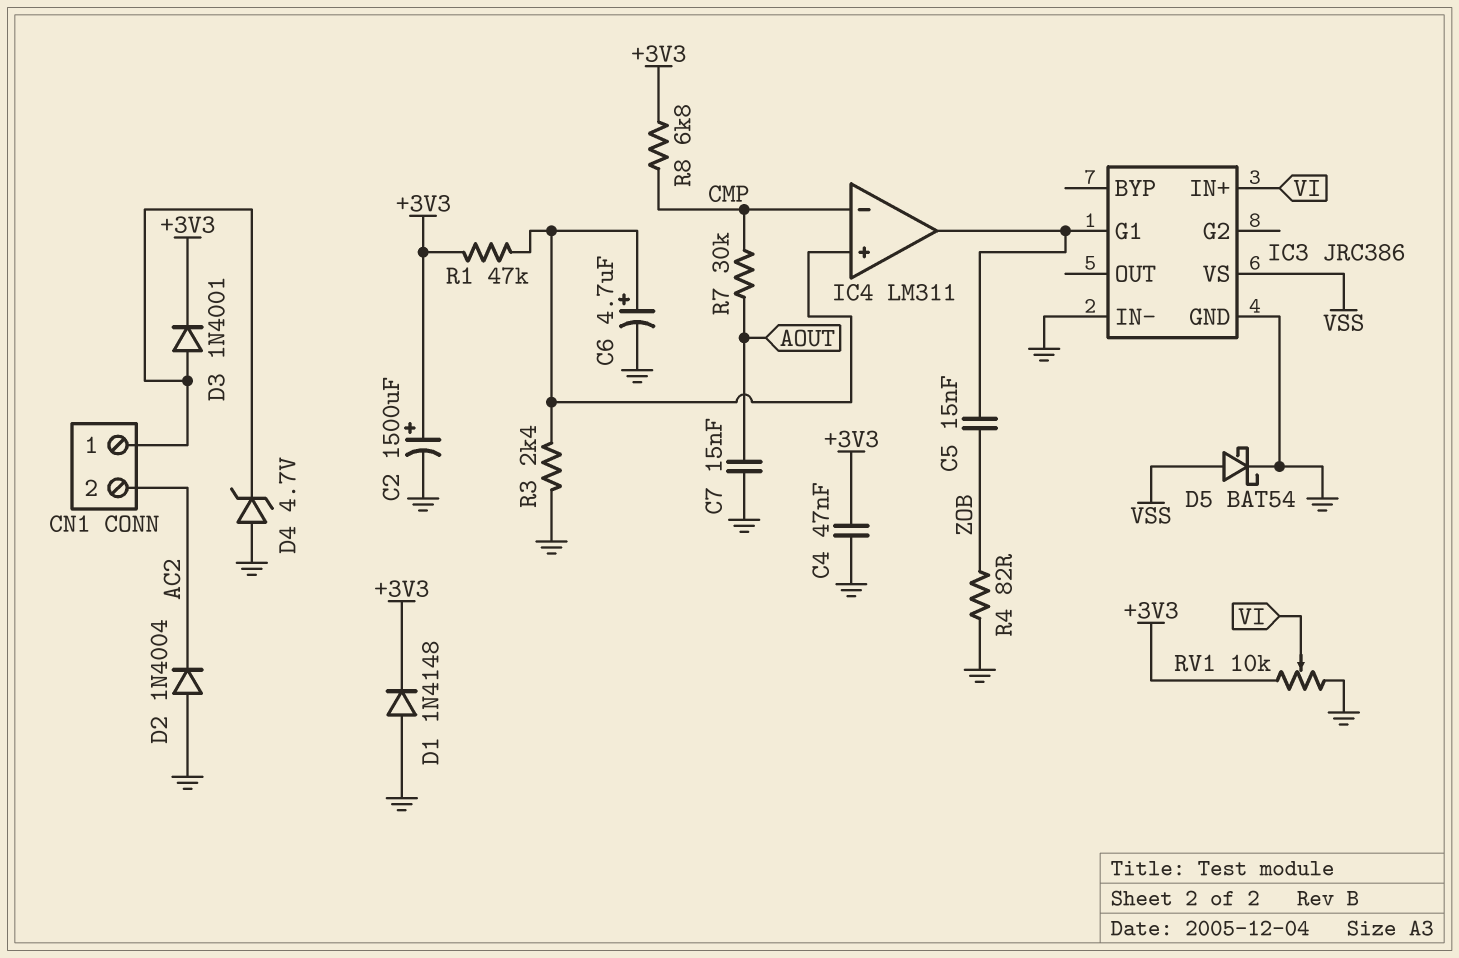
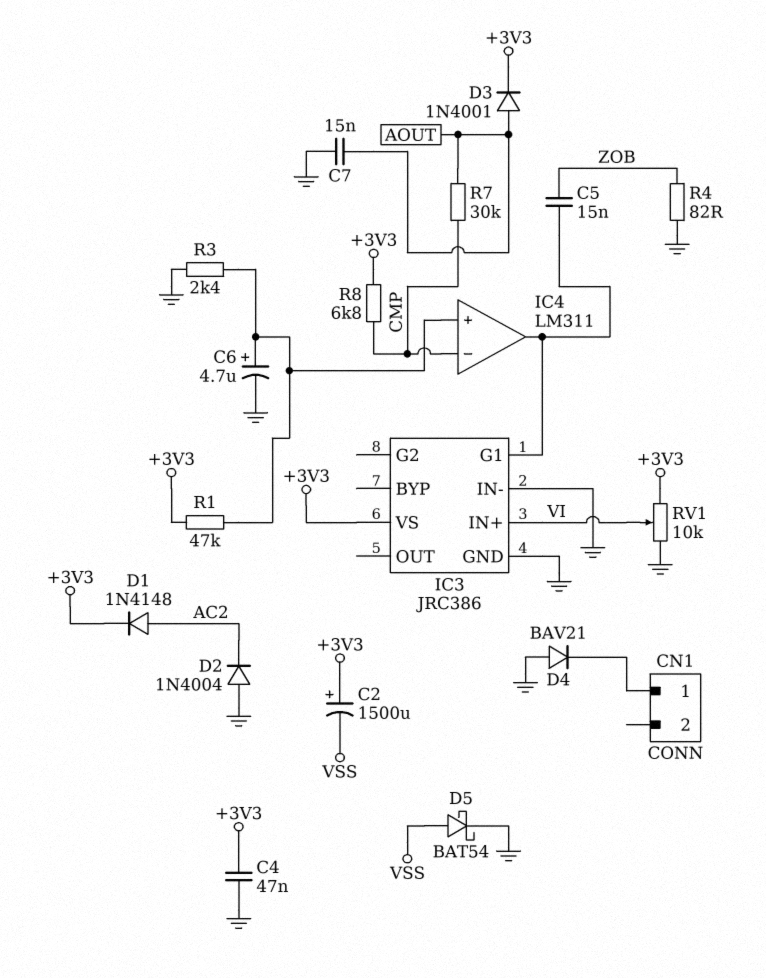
C2: 1500uF (plus +3V3, minus GND) -> 1500uF (plus +3V3, minus VSS)
CN1 pin 2: AC2 -> none
D1: diode 1N4148 (A GND, K +3V3) -> diode 1N4148 (A AC2, K +3V3)
D3: diode 1N4001 (A CN1/1, K +3V3) -> diode 1N4001 (A AOUT, K +3V3)
D4: zener 4.7V (A GND, K CN1/1) -> diode BAV21 (A GND, K CN1/1)
IC3 pin VS: VSS -> +3V3

